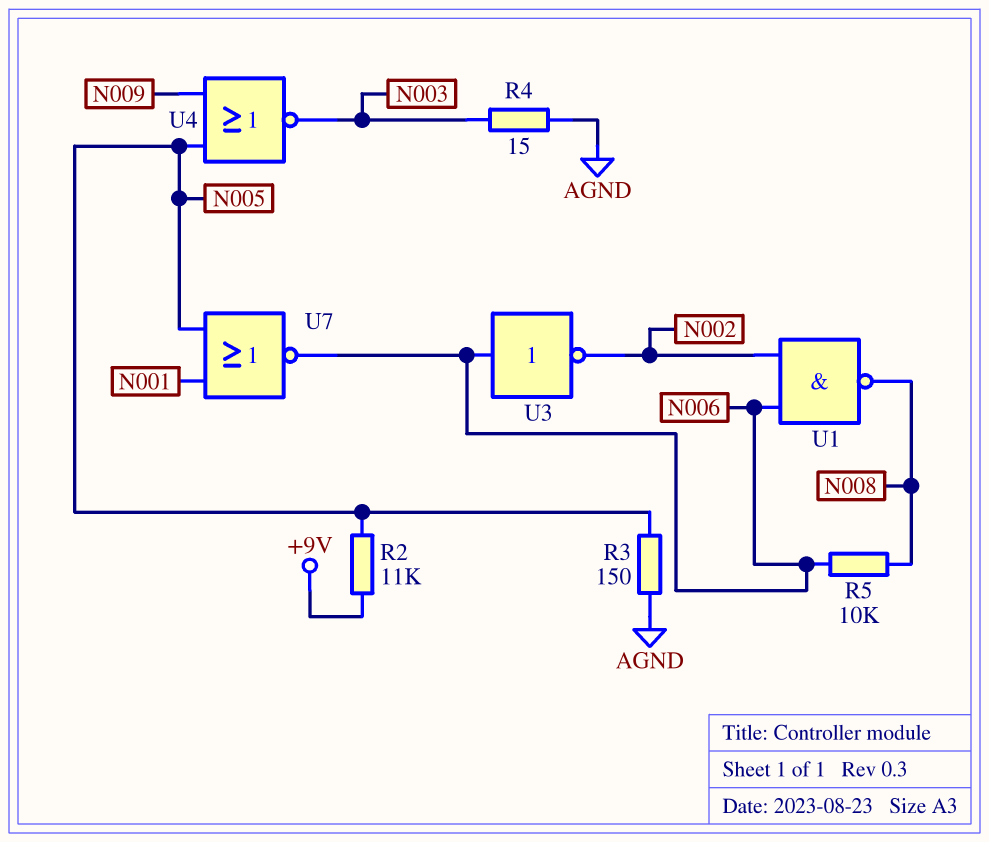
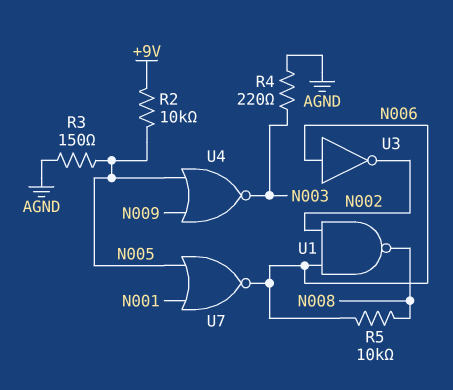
R2: 11k (+9V, N005) -> 10k (+9V, N005)
R4: 15 (AGND, N003) -> 220 (AGND, N003)

